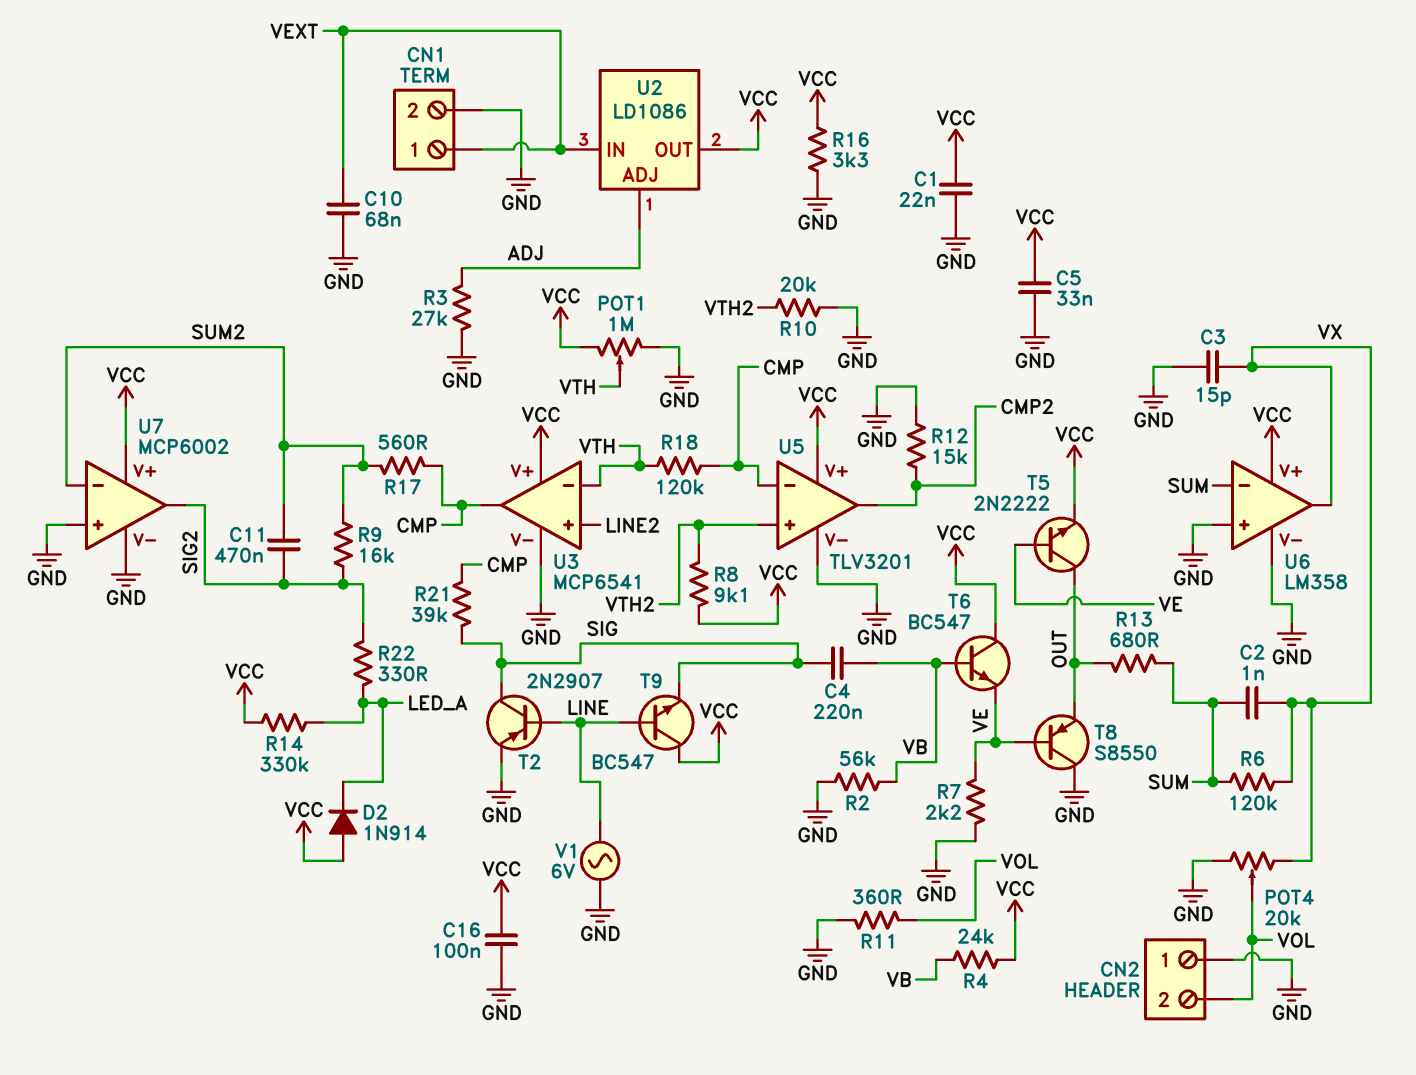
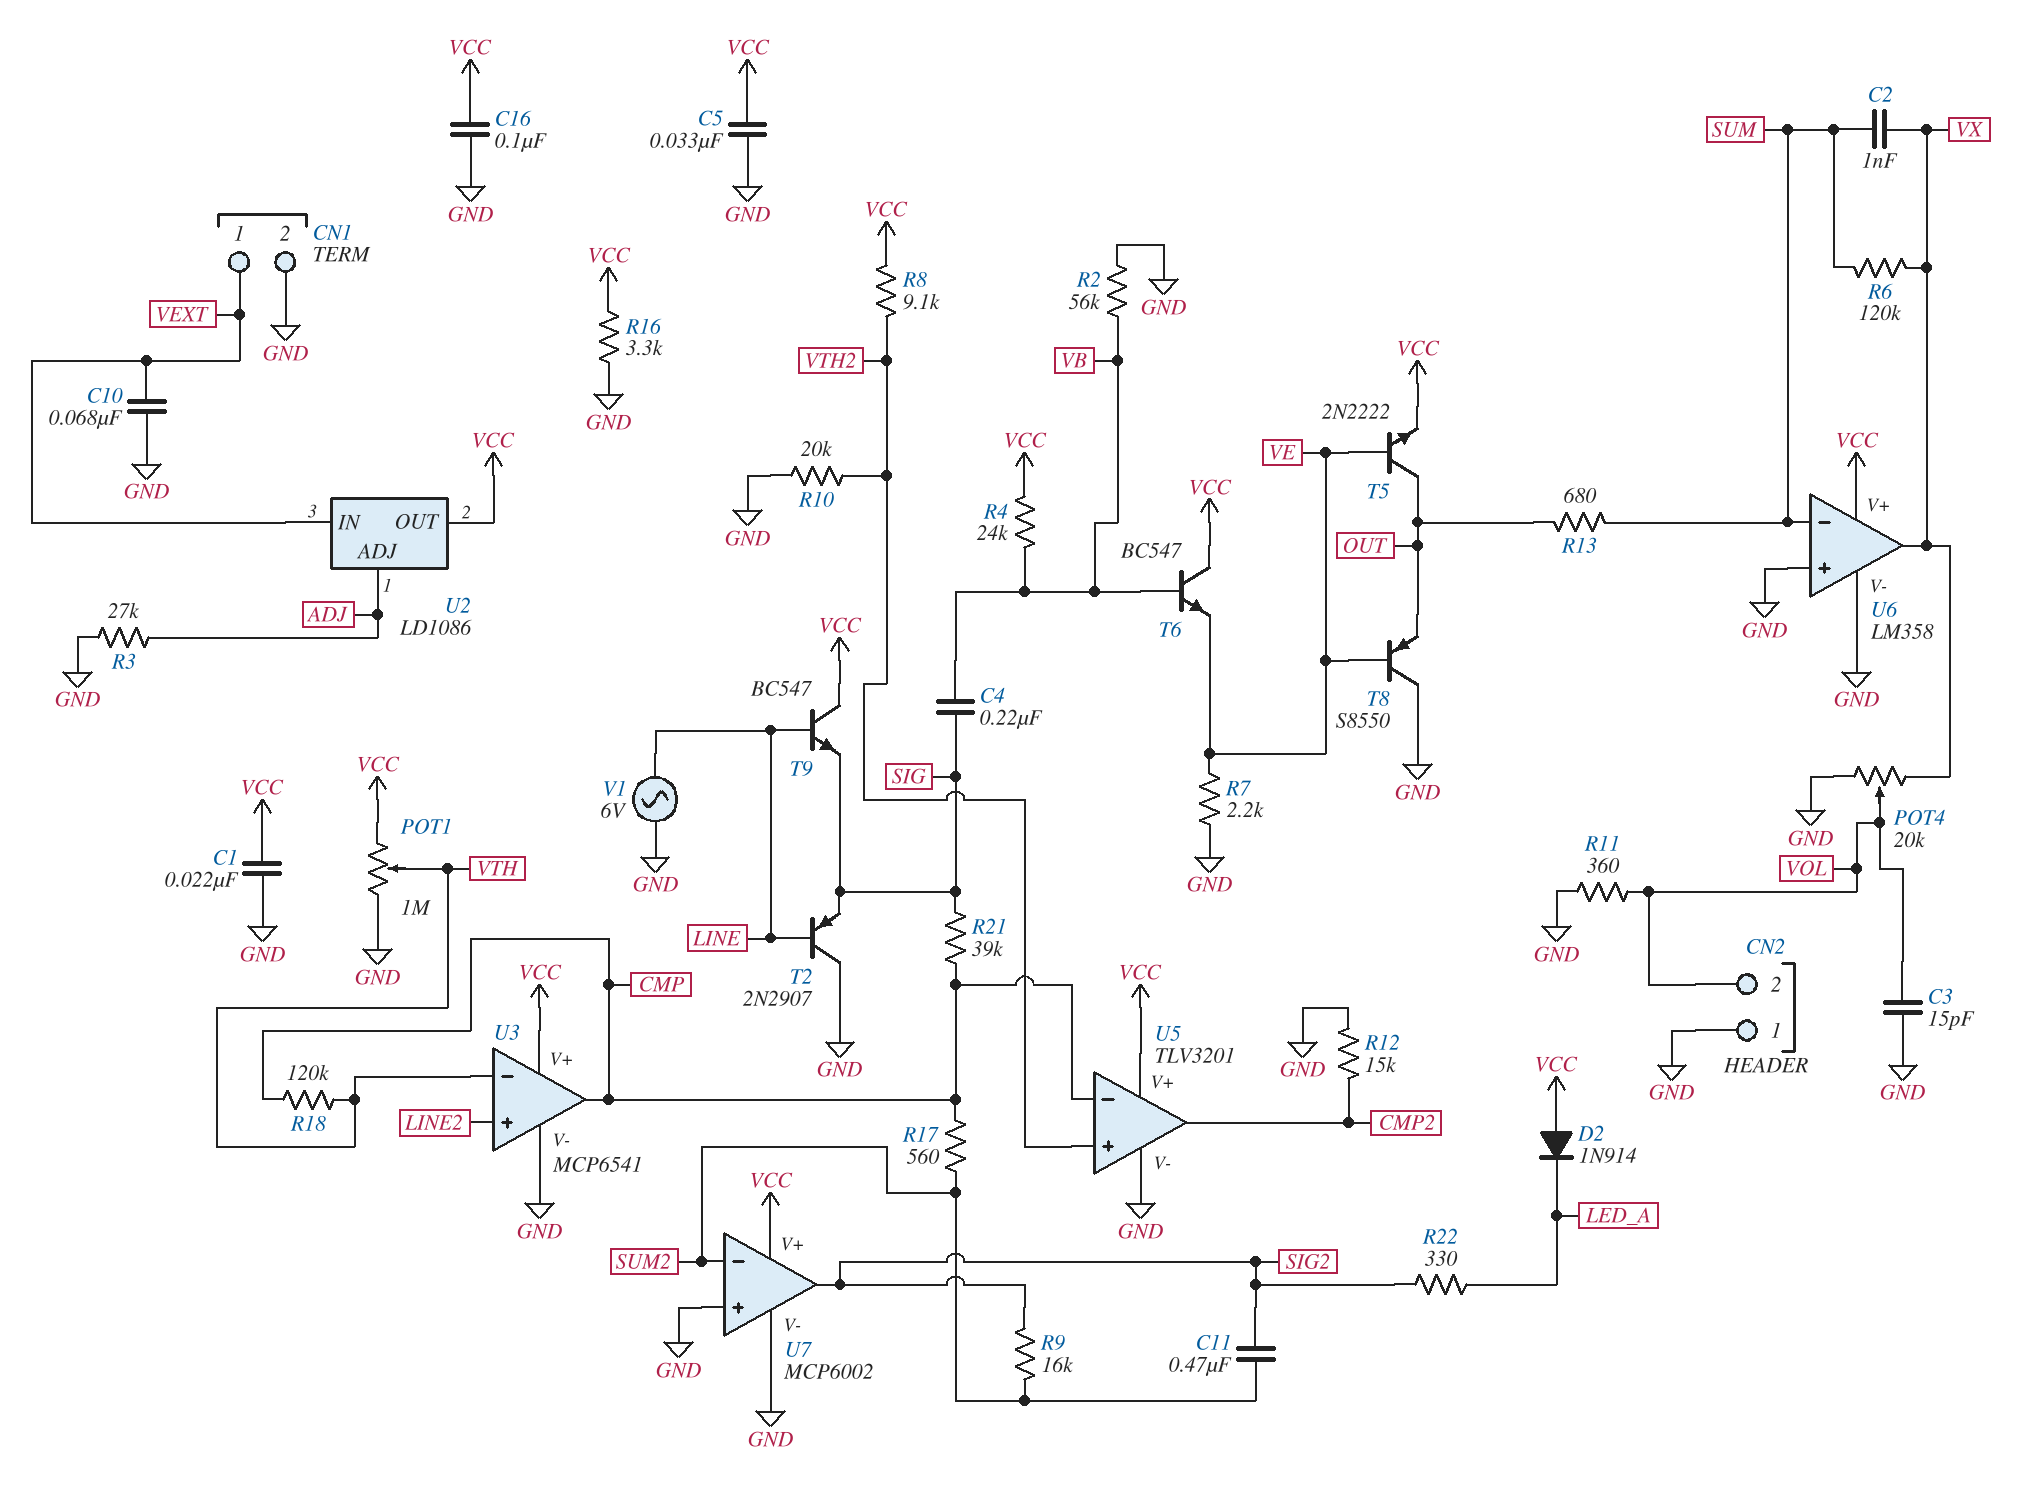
C3: 15pF (GND, VX) -> 15pF (GND, VOL)
R14: 330k (LED_A, VCC) -> none
T2: PNP 2N2907 (B LINE, C SIG, E GND) -> PNP 2N2907 (B LINE, C GND, E SIG)

